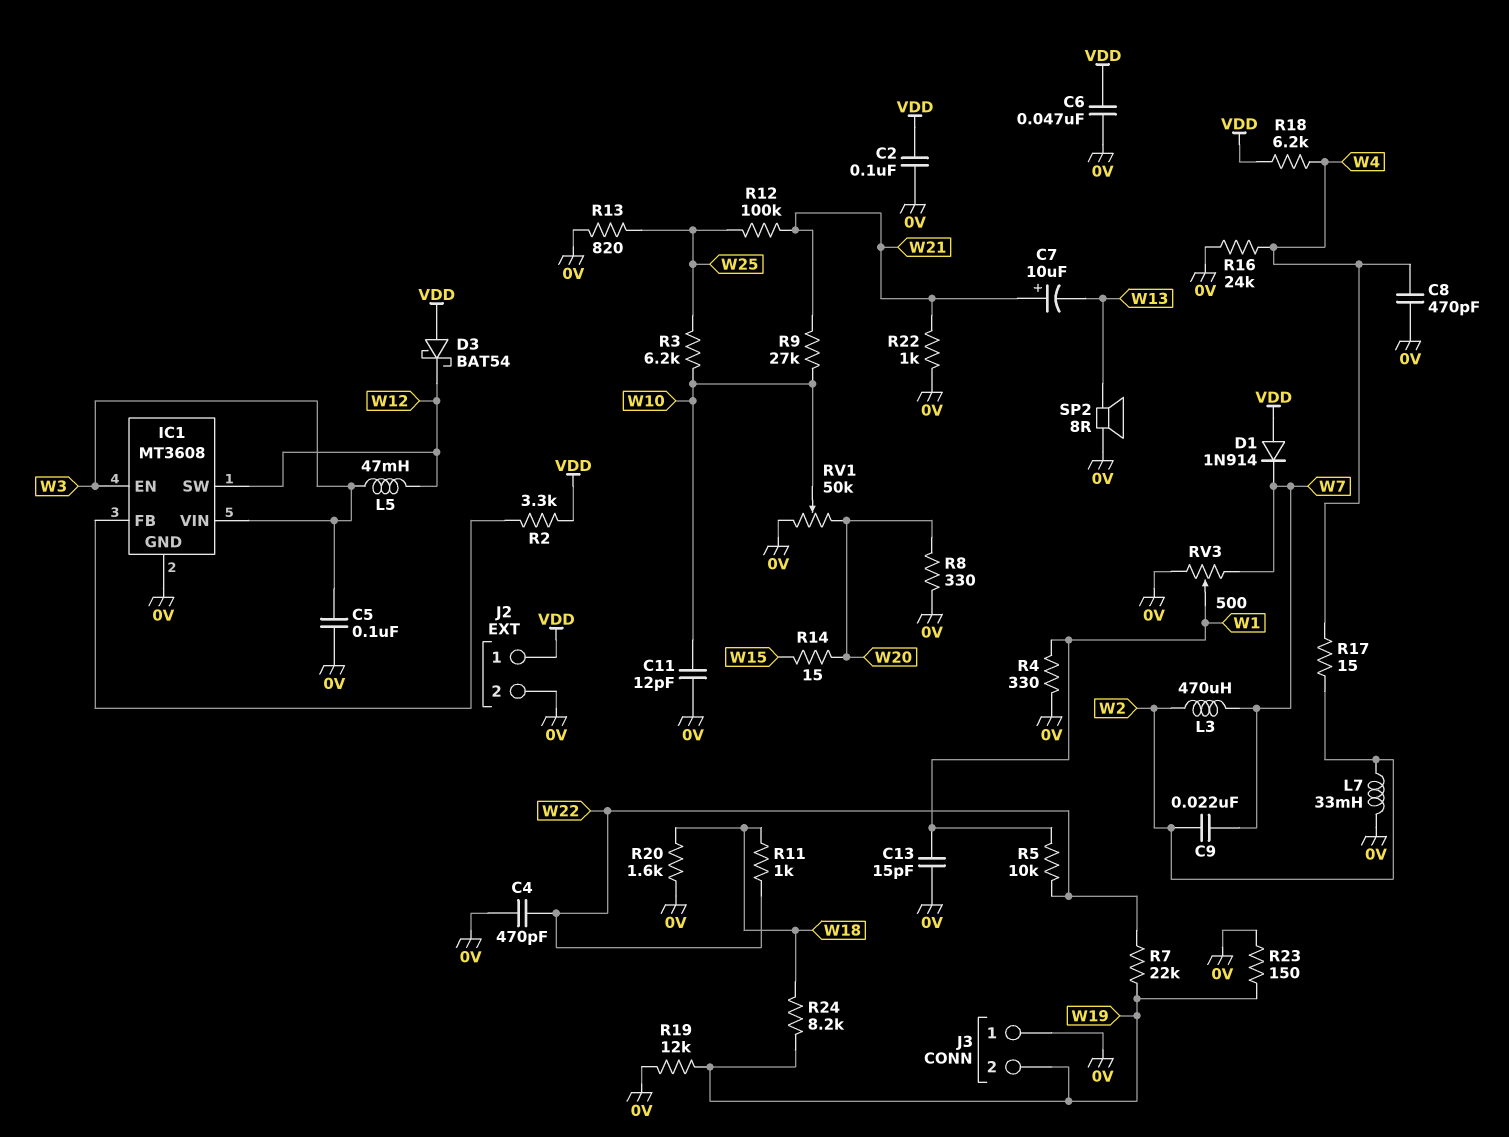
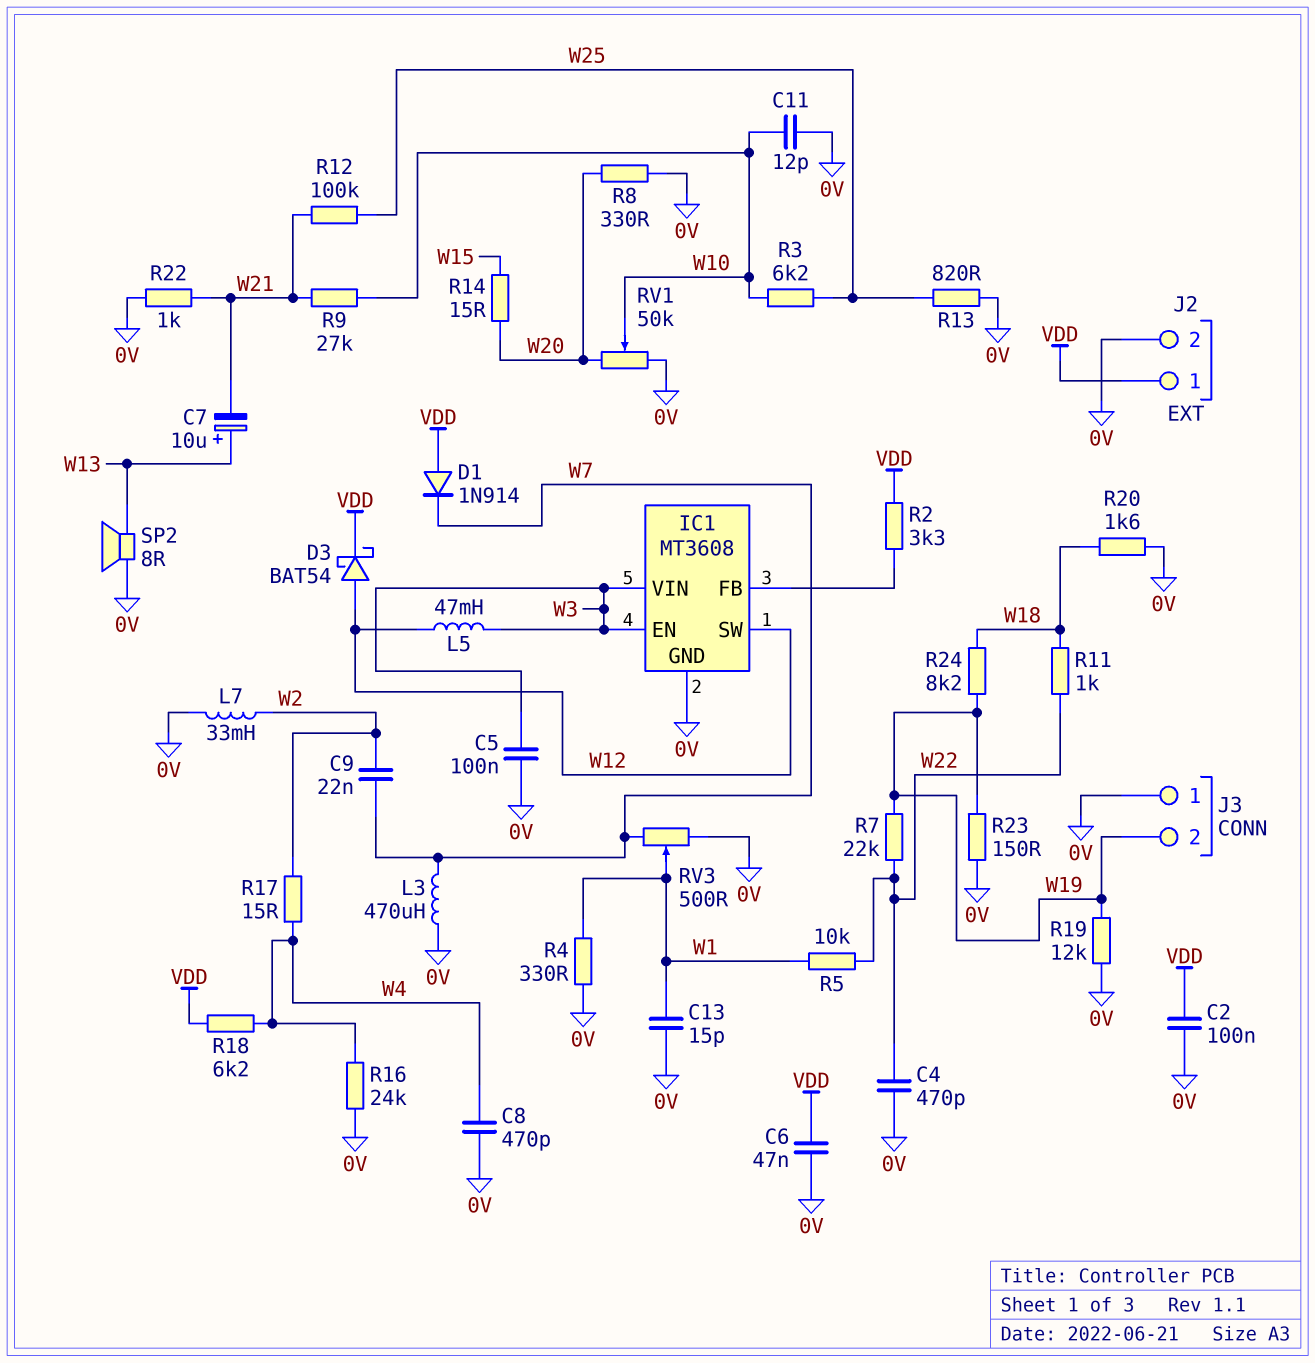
C7: 10uF (plus W21, minus W13) -> 10uF (plus W13, minus W21)
D3: schottky BAT54 (A VDD, K W12) -> schottky BAT54 (A W12, K VDD)
L3: 470uH (W2, W7) -> 470uH (0V, W7)

